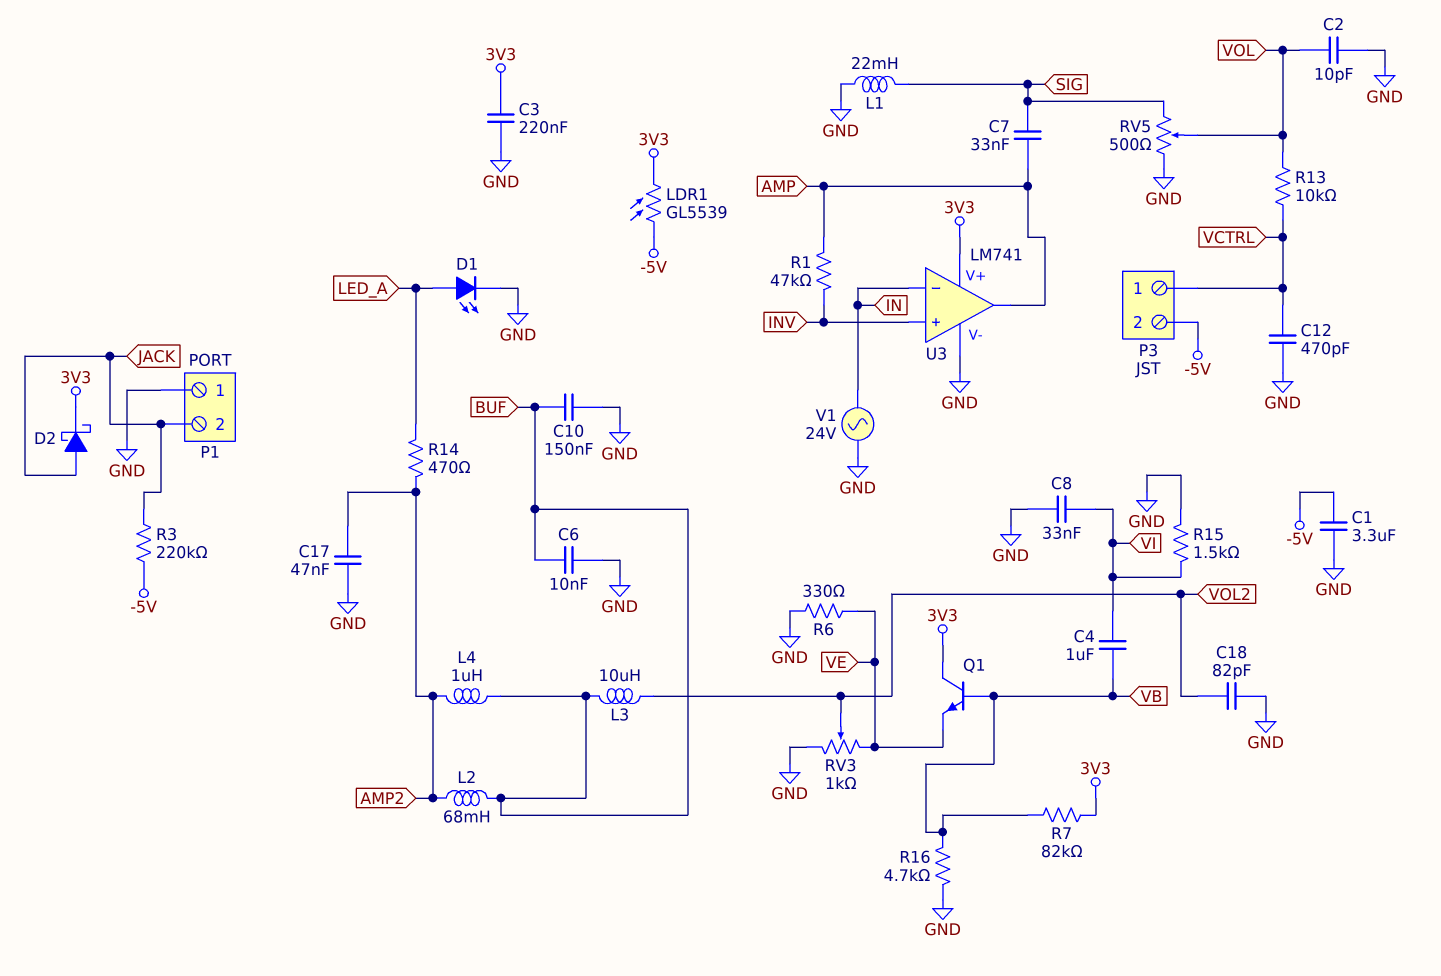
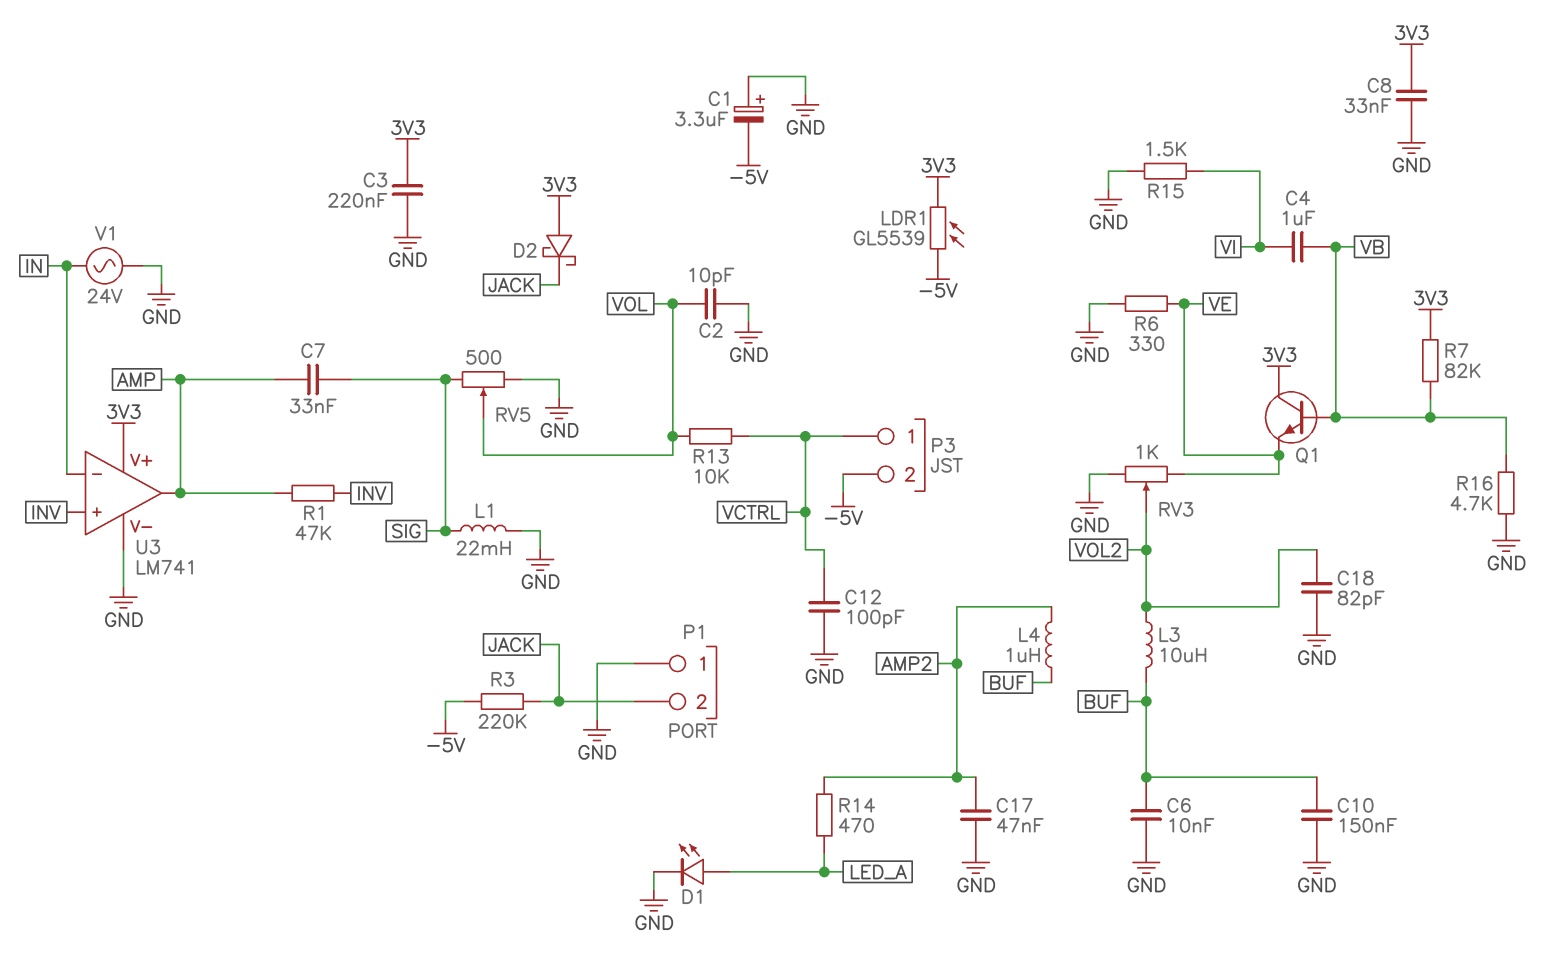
C1: 3.3uF (-5V, GND) -> 3.3uF (plus GND, minus -5V)
C8: 33nF (GND, VI) -> 33nF (3V3, GND)
C12: 470pF (GND, VCTRL) -> 100pF (GND, VCTRL)
D2: schottky (A JACK, K 3V3) -> schottky (A 3V3, K JACK)
L2: 68mH (AMP2, BUF) -> none

